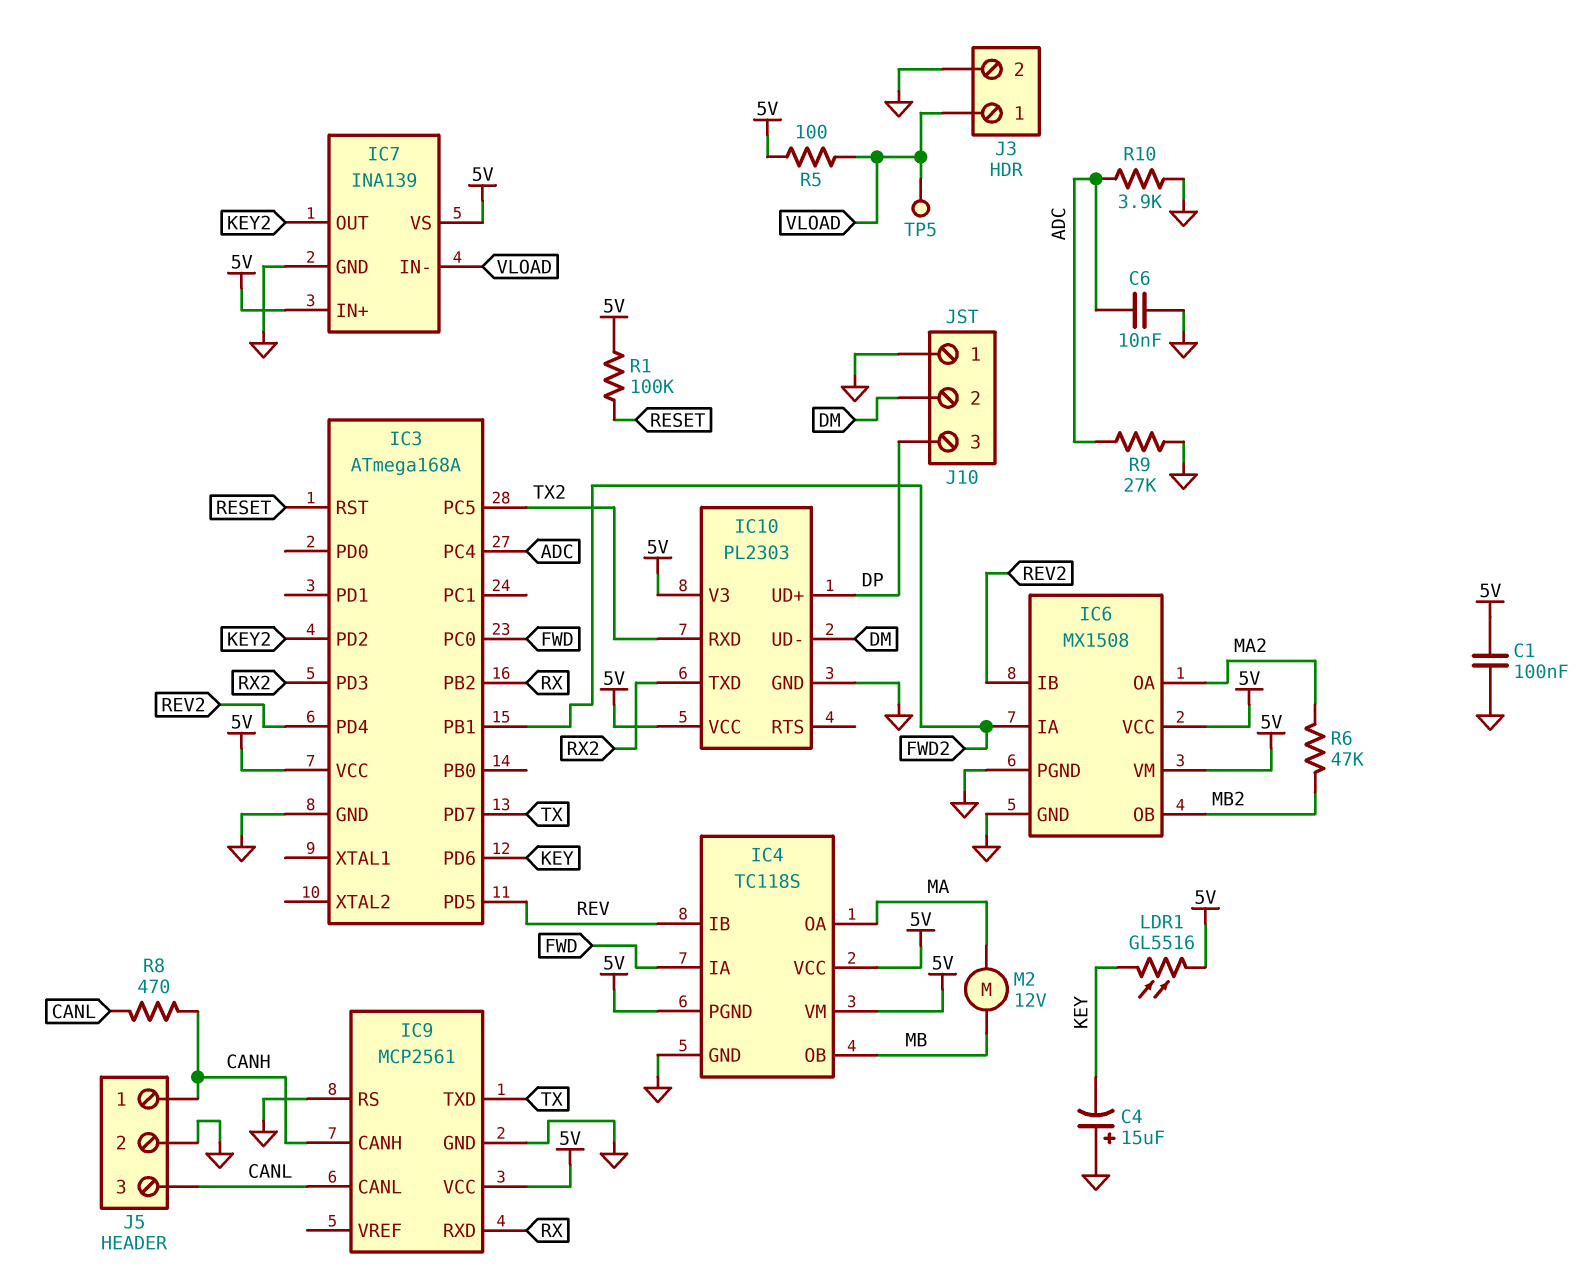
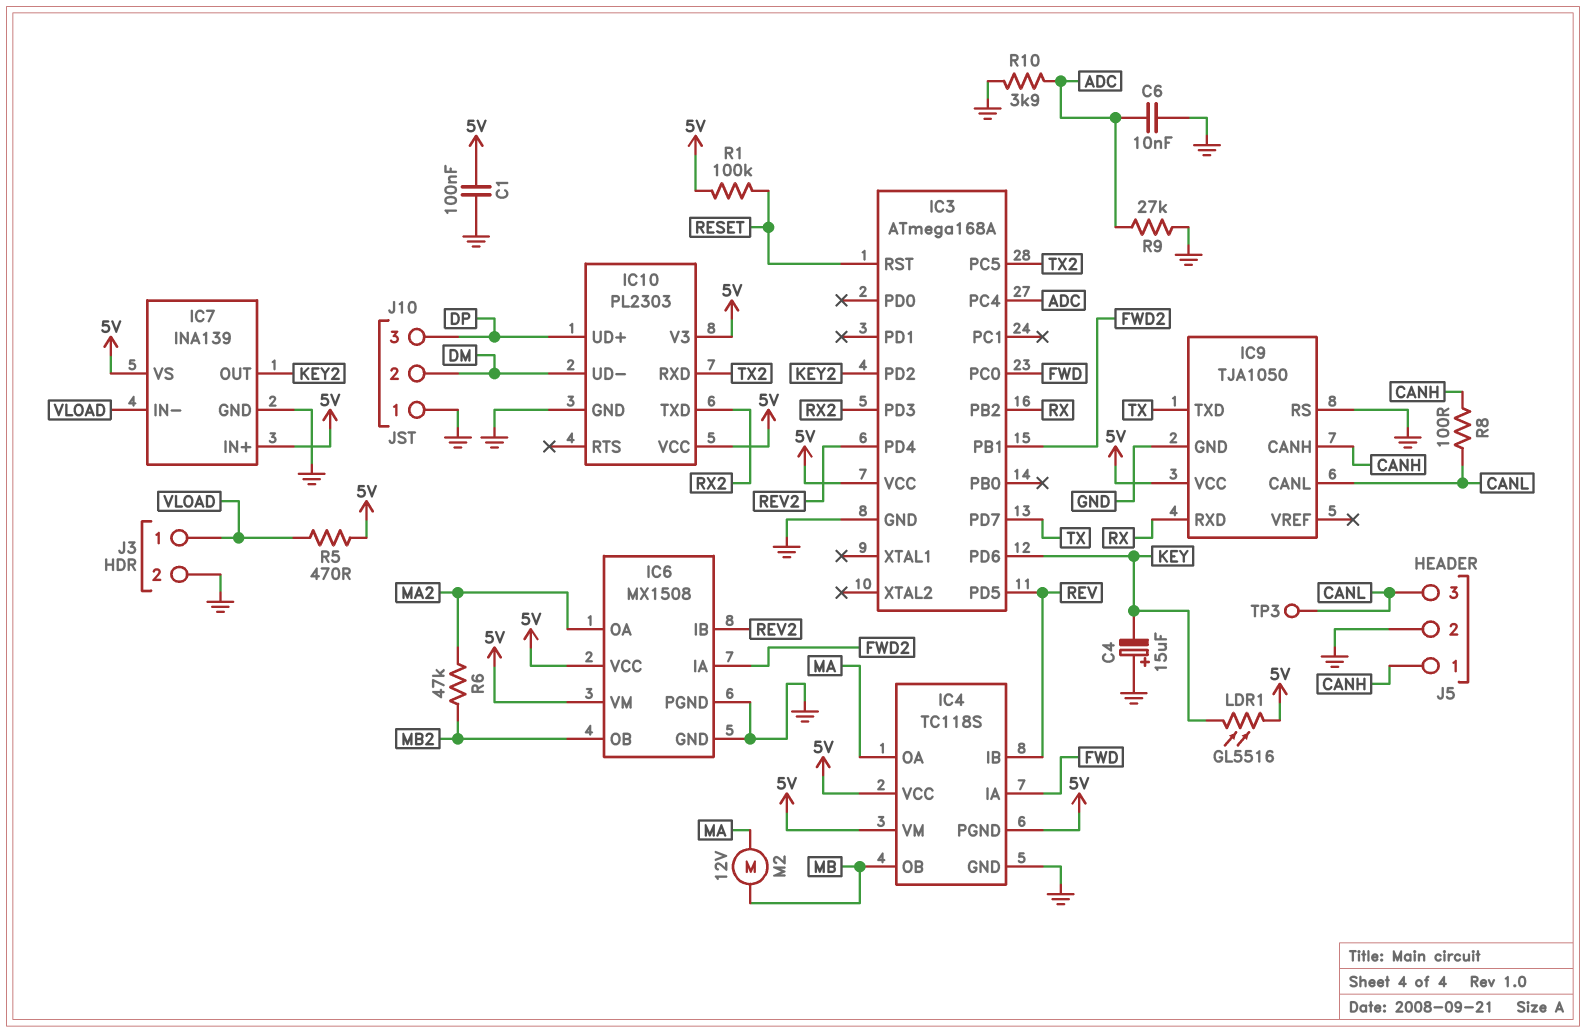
IC9: MCP2561 -> TJA1050
R5: 100 (5V, VLOAD) -> 470 (5V, VLOAD)
R8: 470 (CANH, CANL) -> 100 (CANH, CANL)
TP3: none -> test point (CANL)
TP5: test point (VLOAD) -> none

